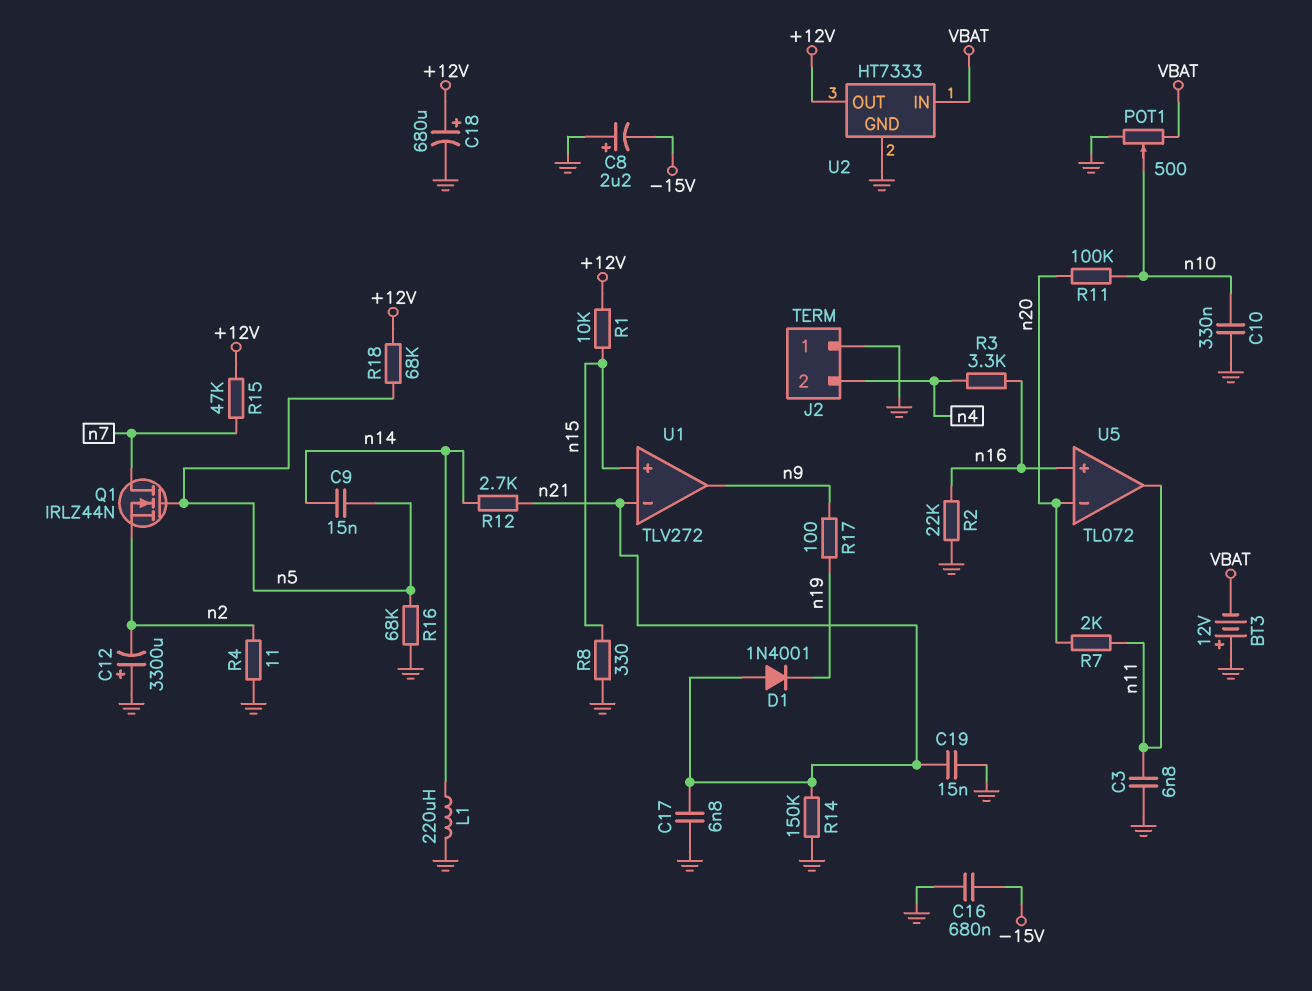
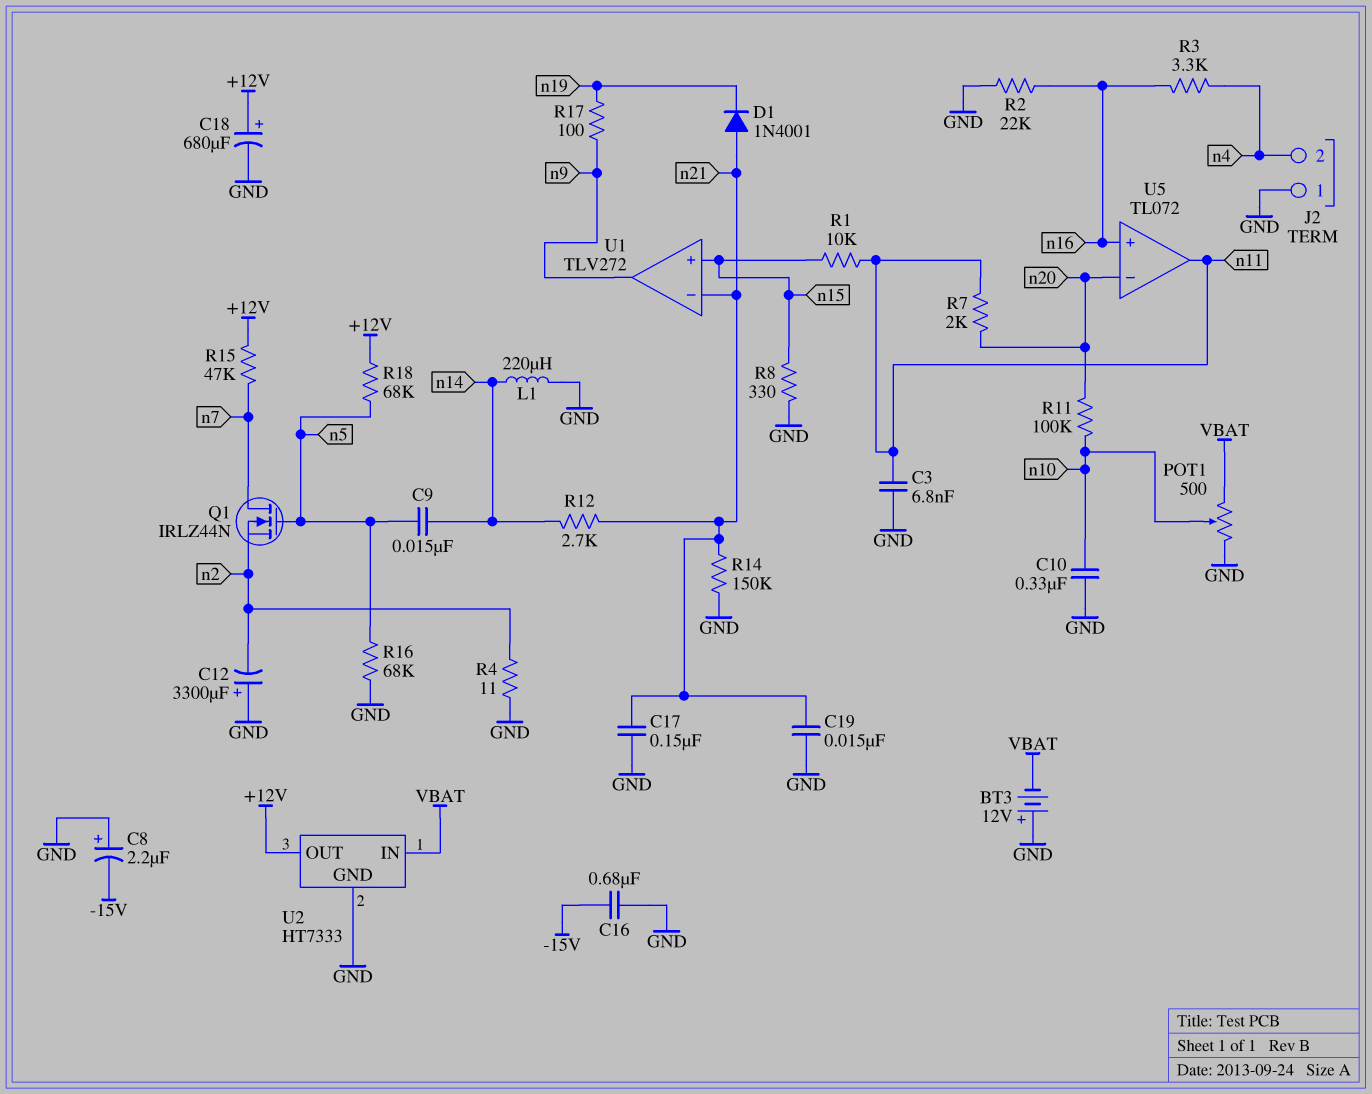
C17: 6.8nF (GND, n21) -> 150nF (GND, n21)
R1: 10k (+12V, n15) -> 10k (n11, n15)

